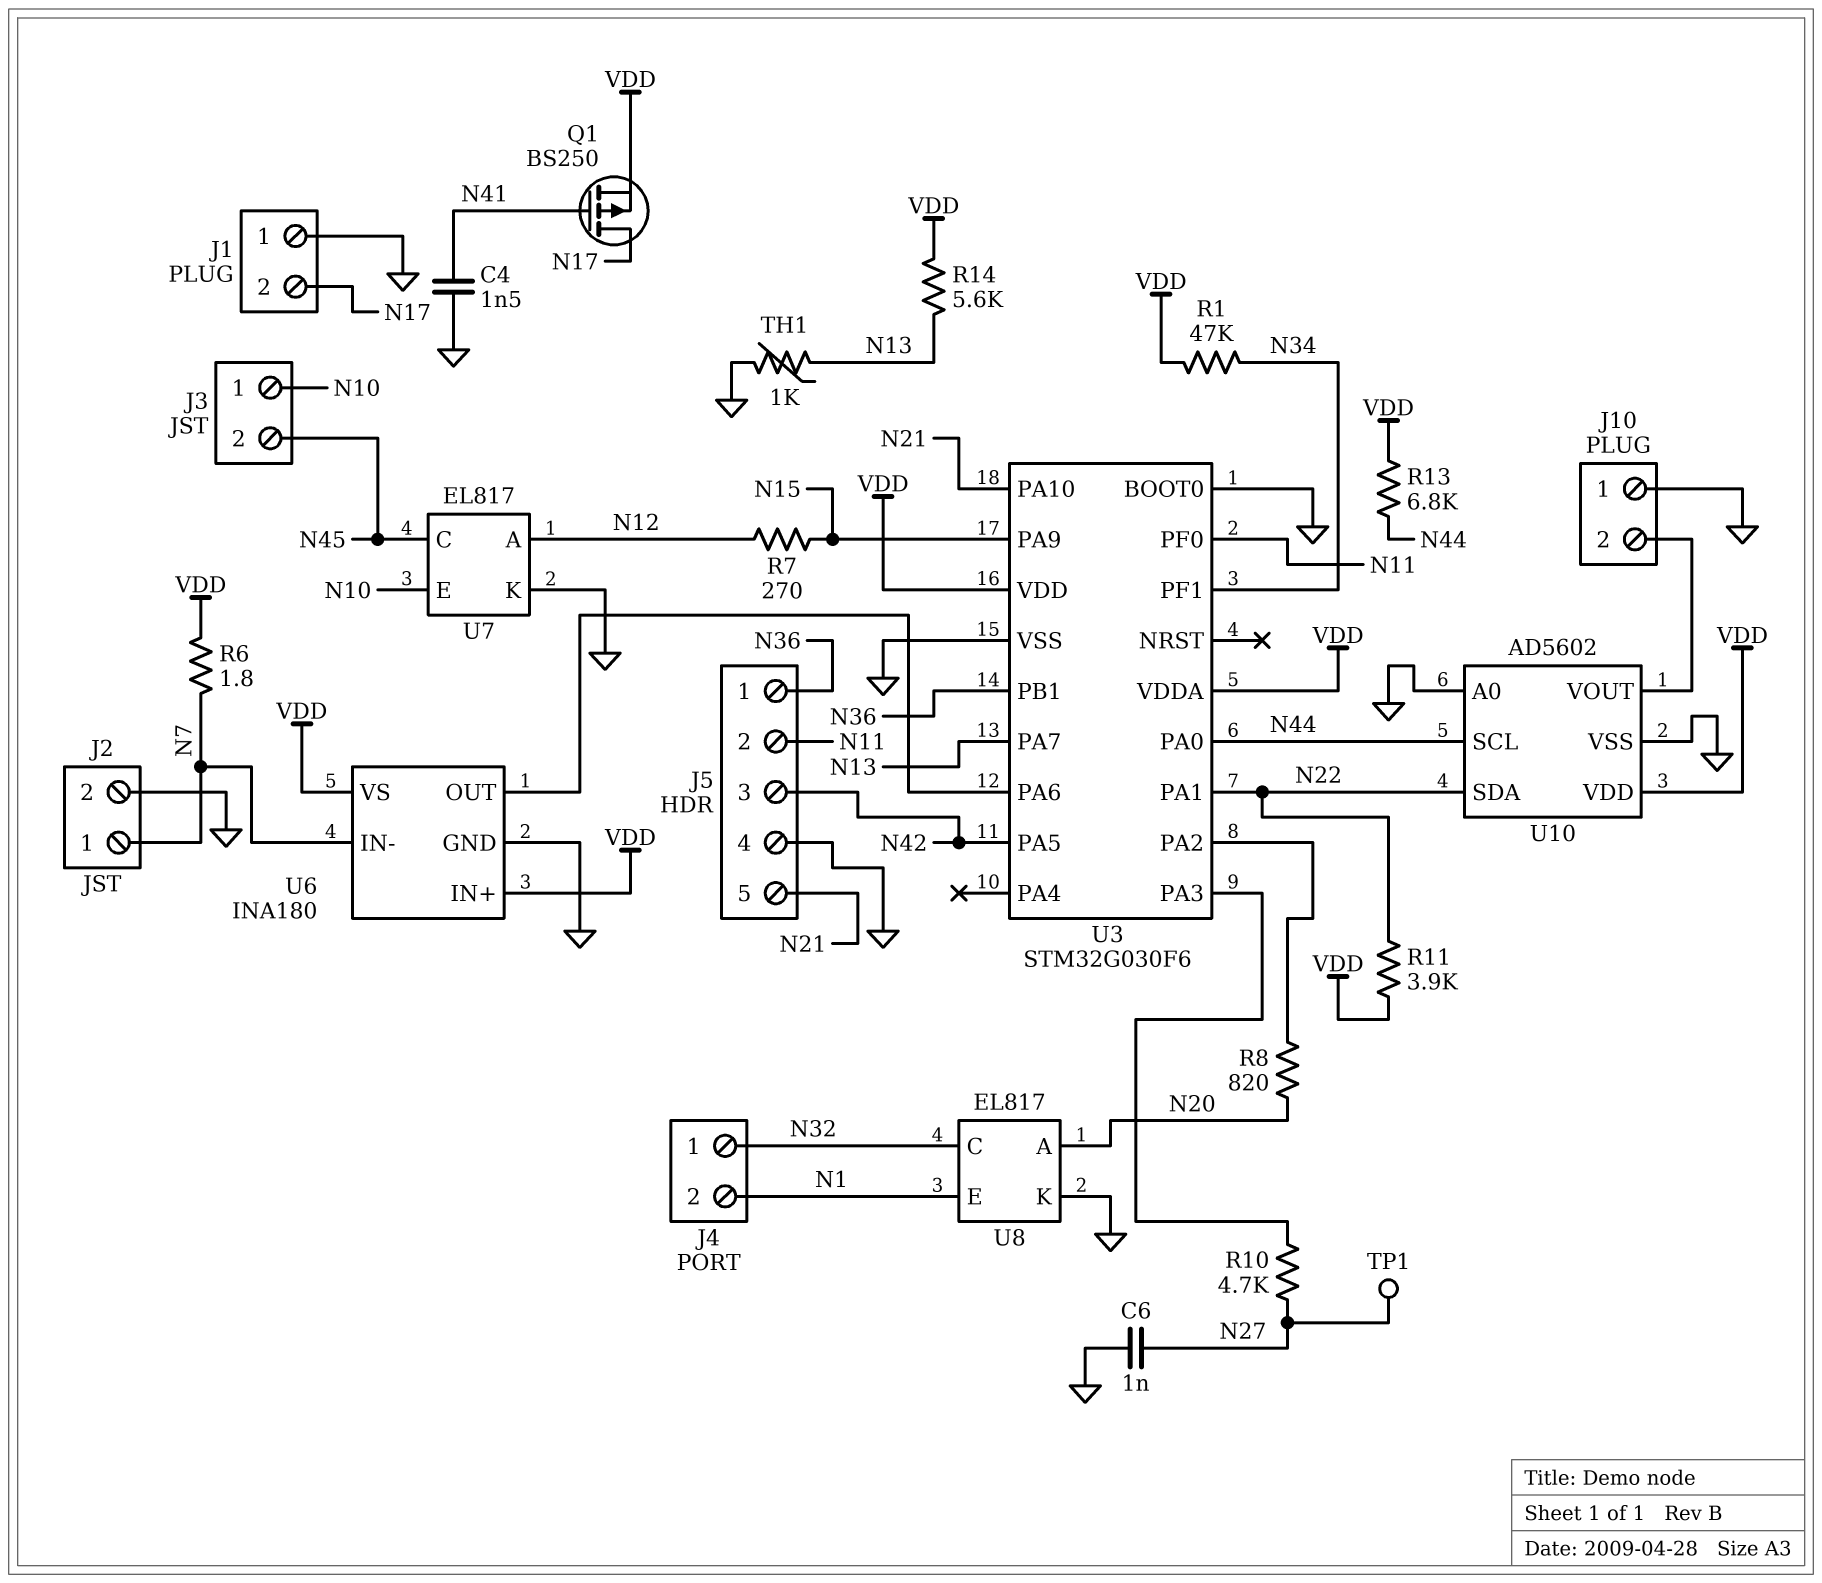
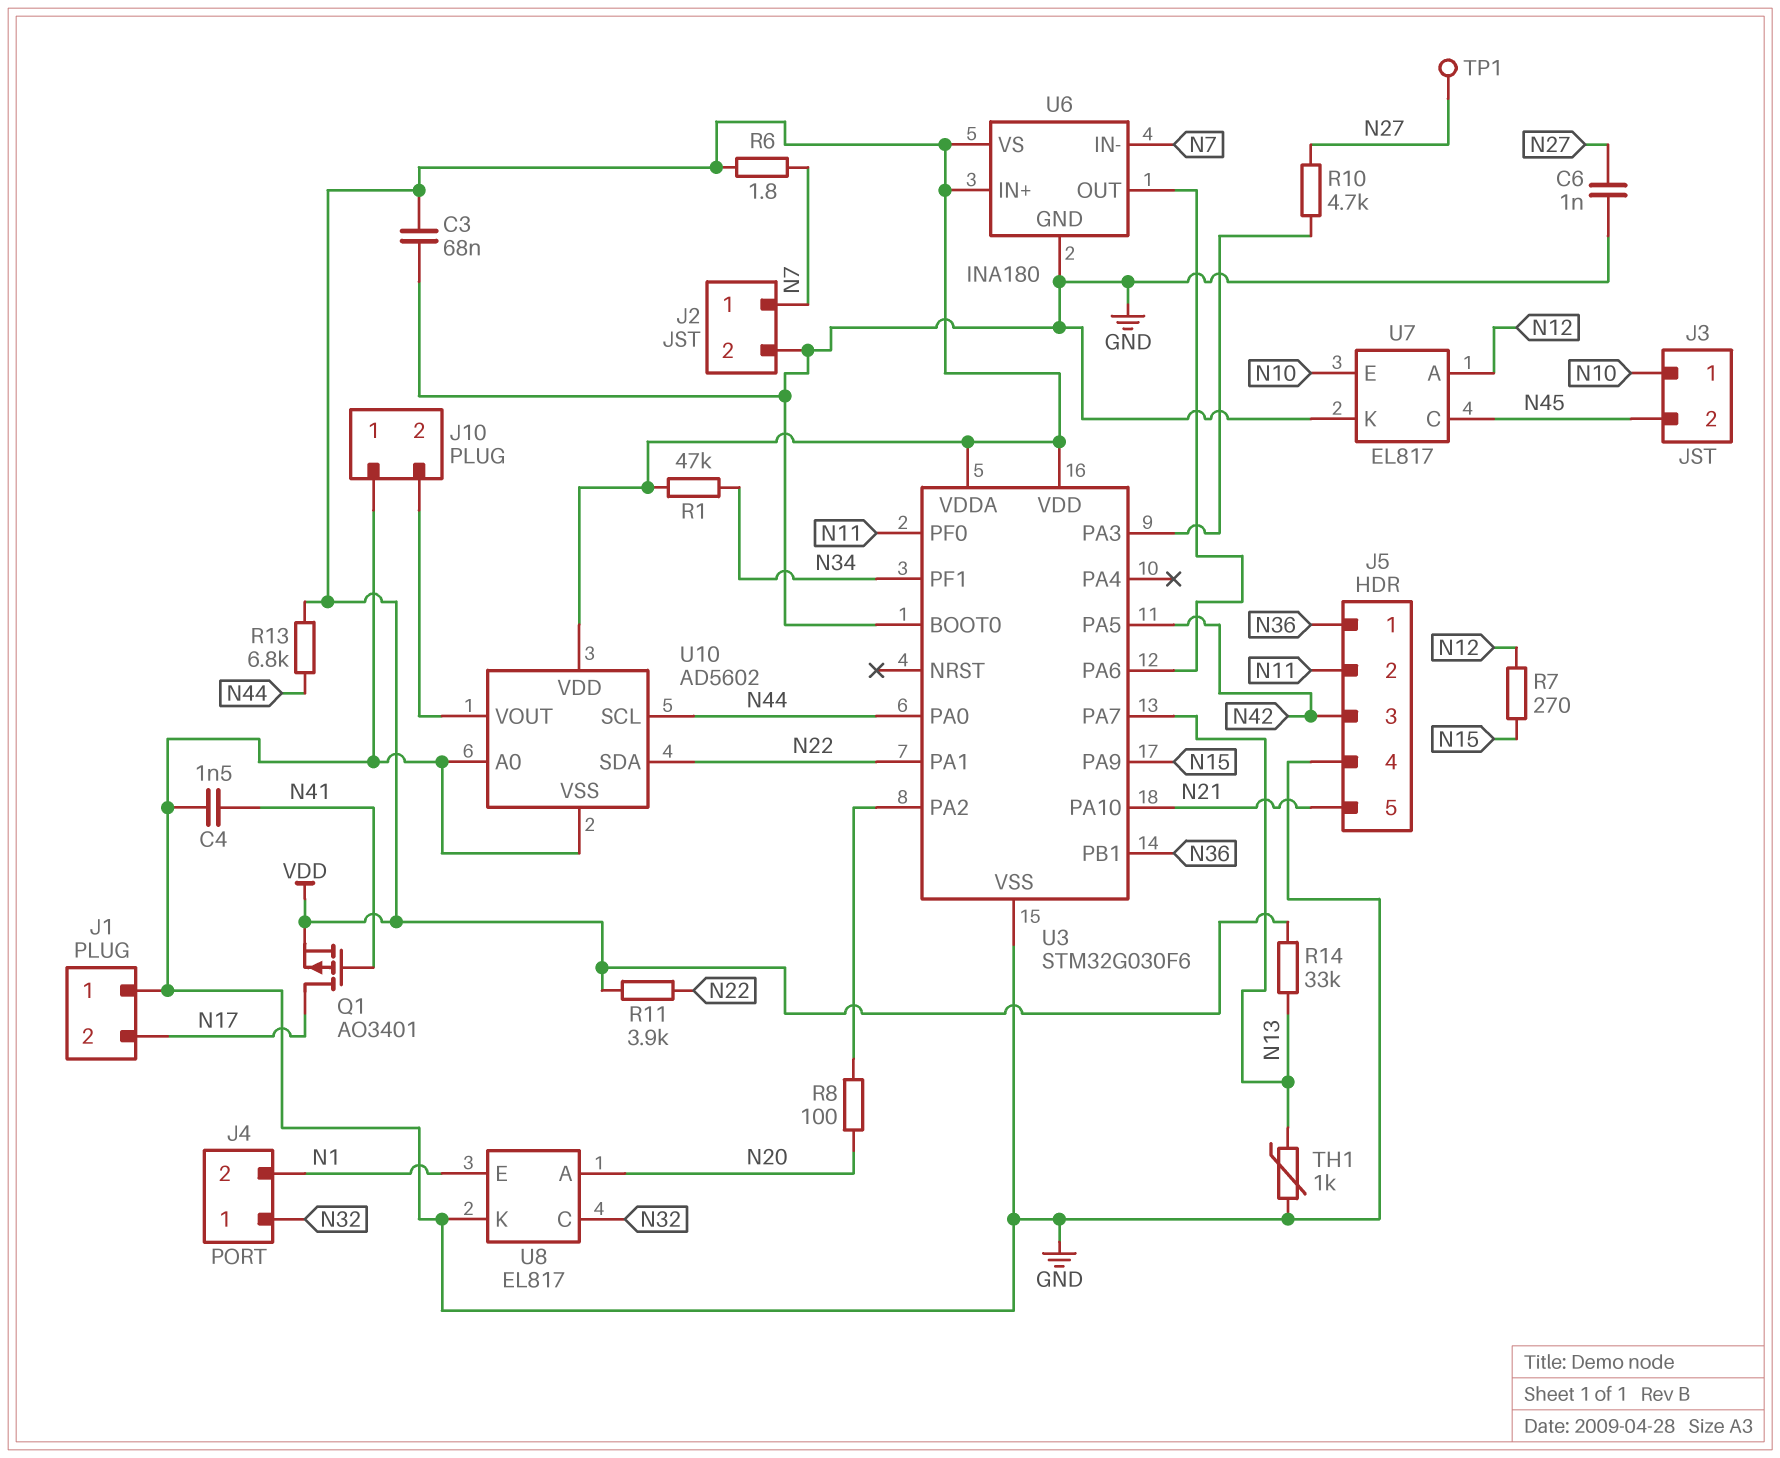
C3: none -> 68nF (GND, VDD)
Q1: PMOS BS250 (G N41, D N17, S VDD) -> PMOS AO3401 (G N41, D N17, S VDD)
R8: 820 (N20, U3/PA2) -> 100 (N20, U3/PA2)
R14: 5.6k (N13, VDD) -> 33k (N13, VDD)

